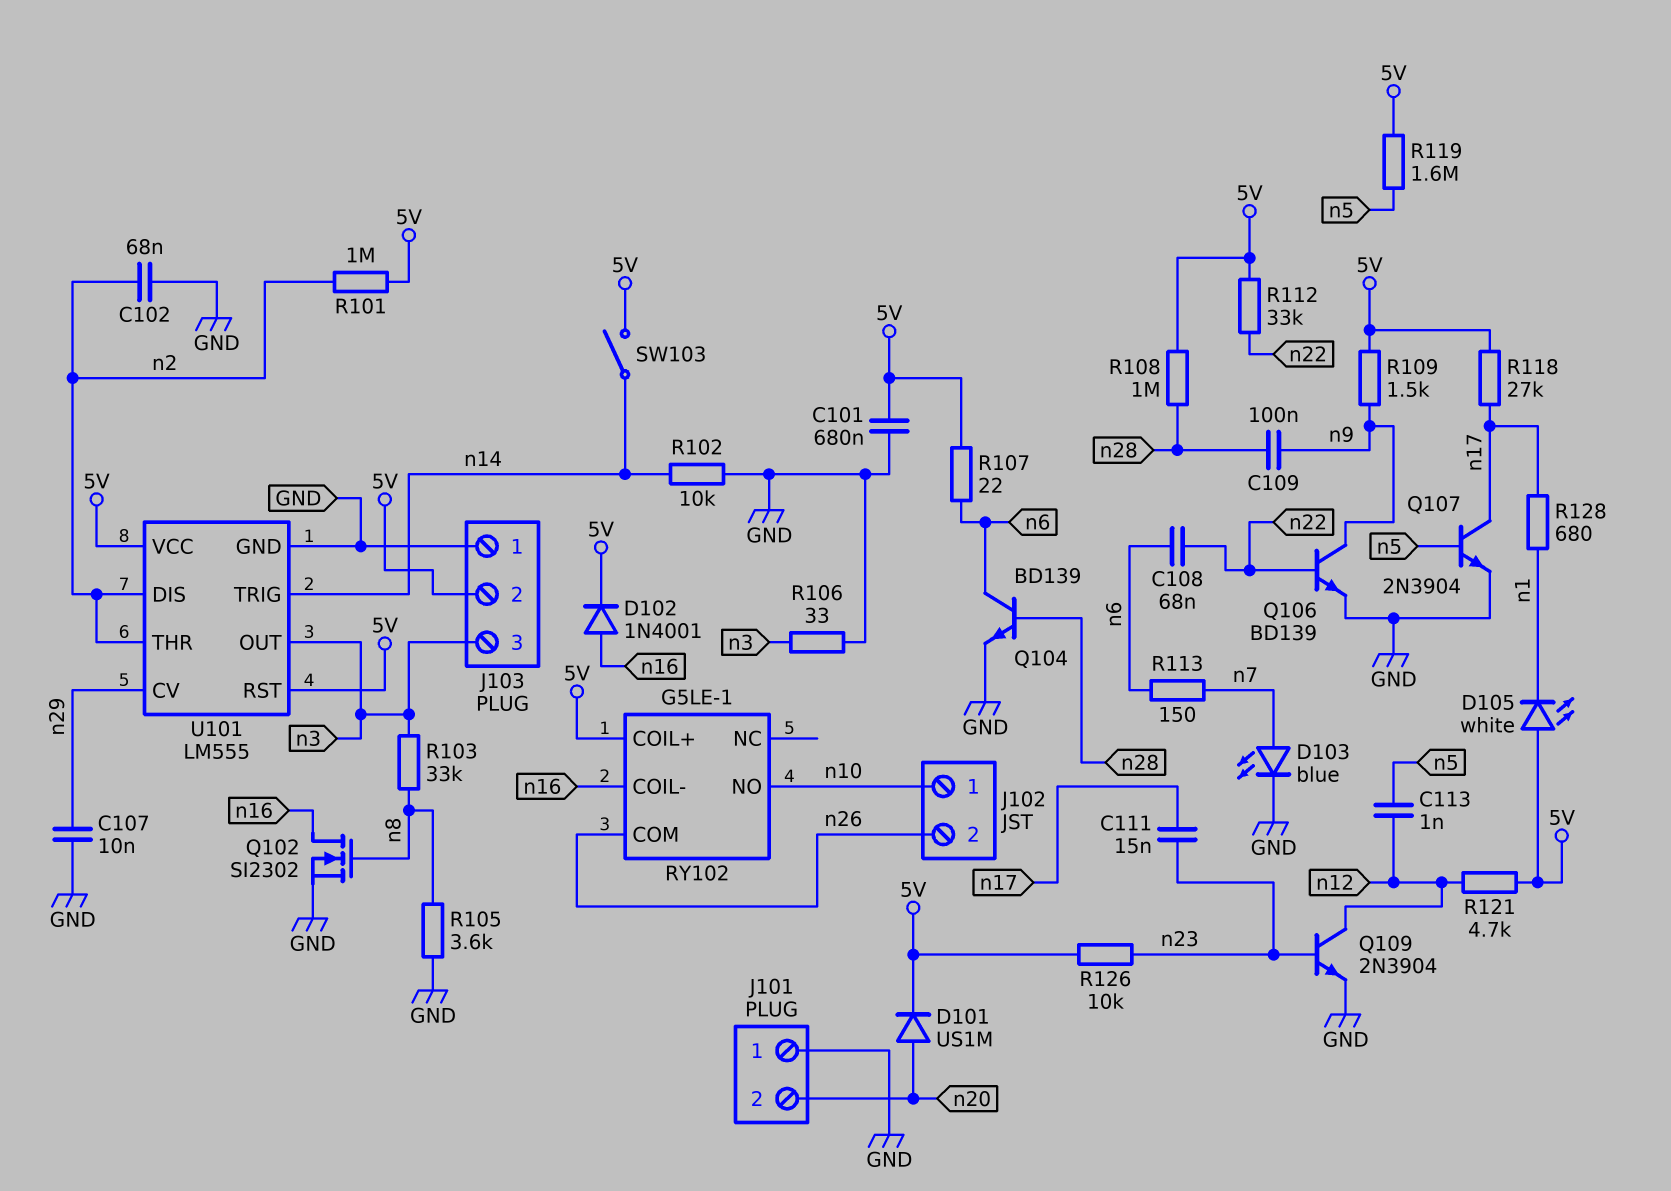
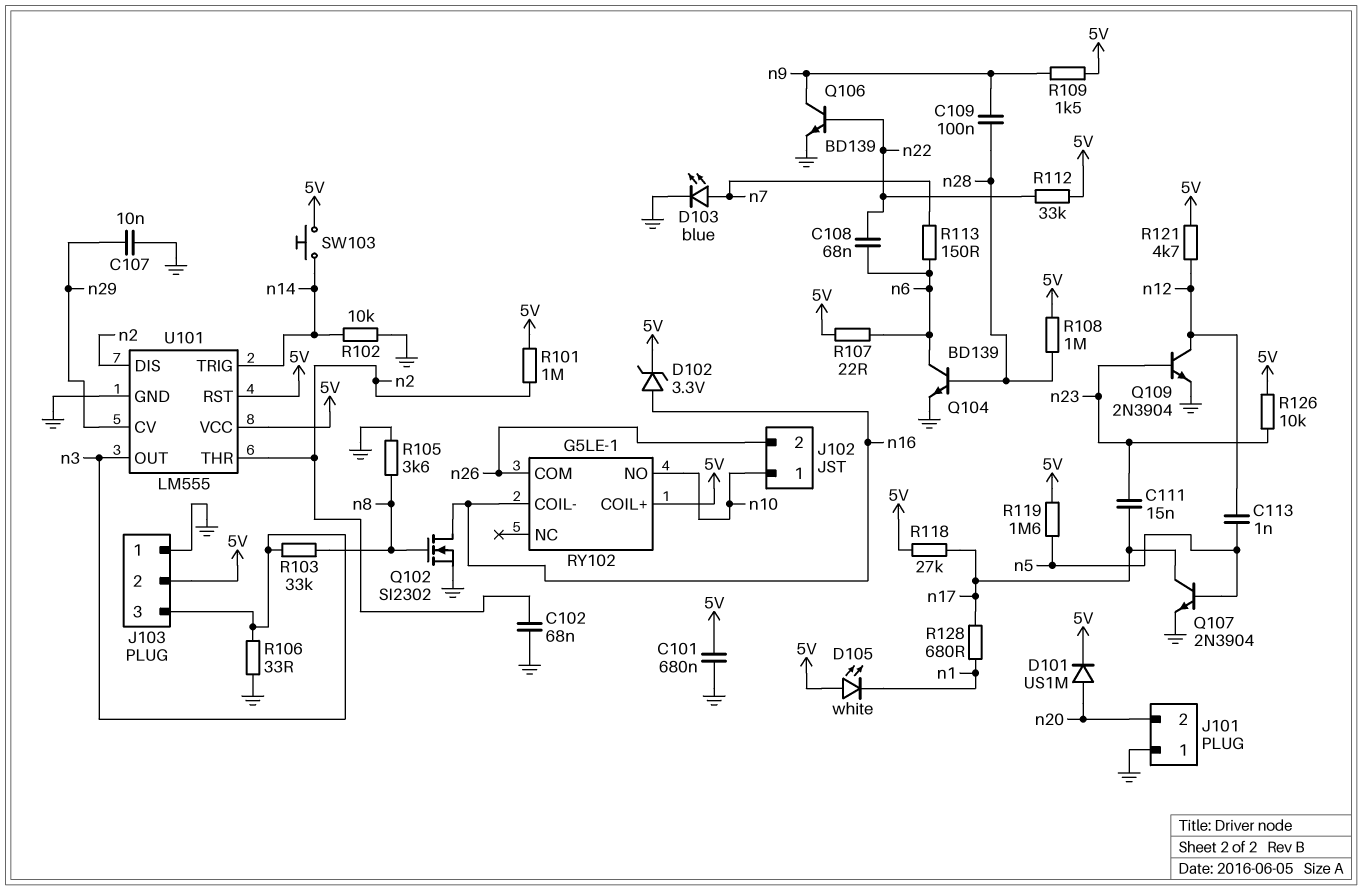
D102: diode 1N4001 (A n16, K 5V) -> zener 3.3V (A n16, K 5V)
SW103: switch (5V, n14) -> button (5V, n14)

